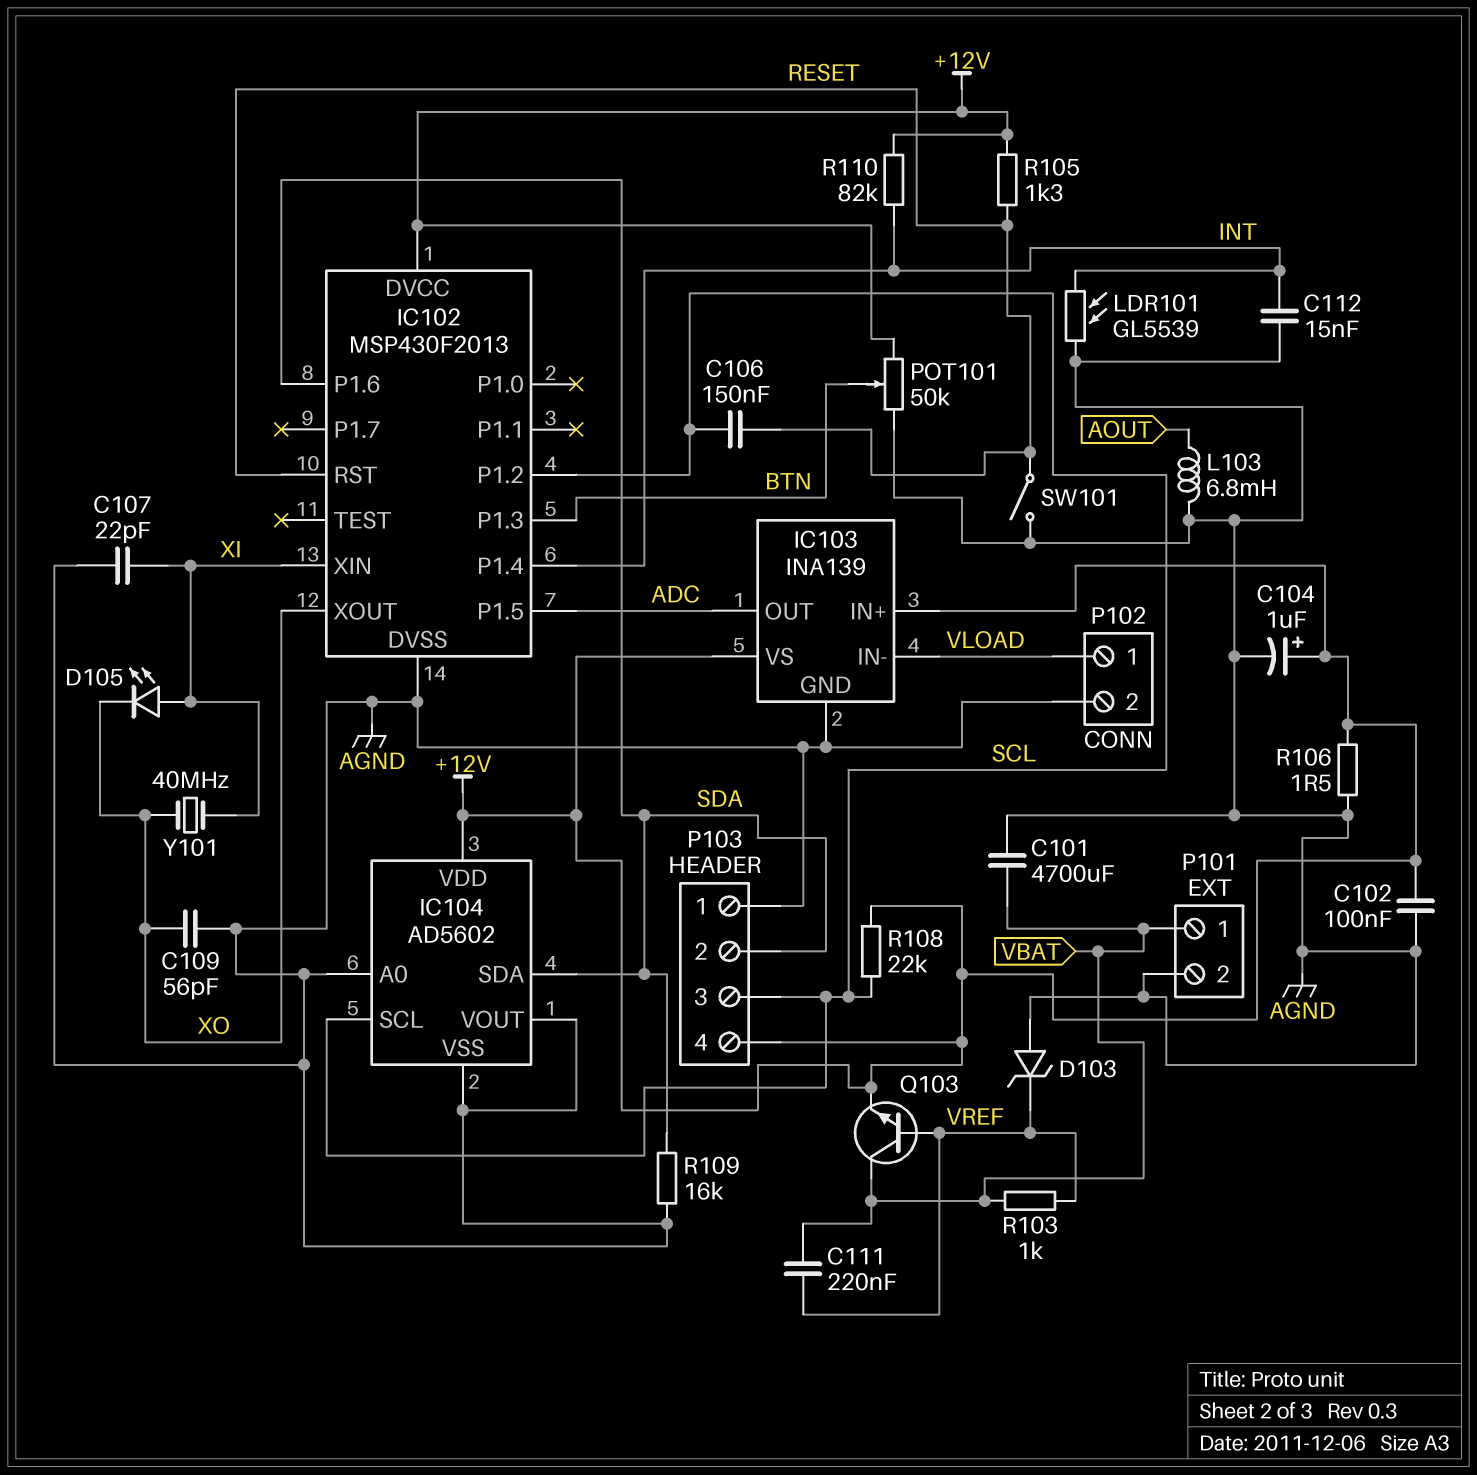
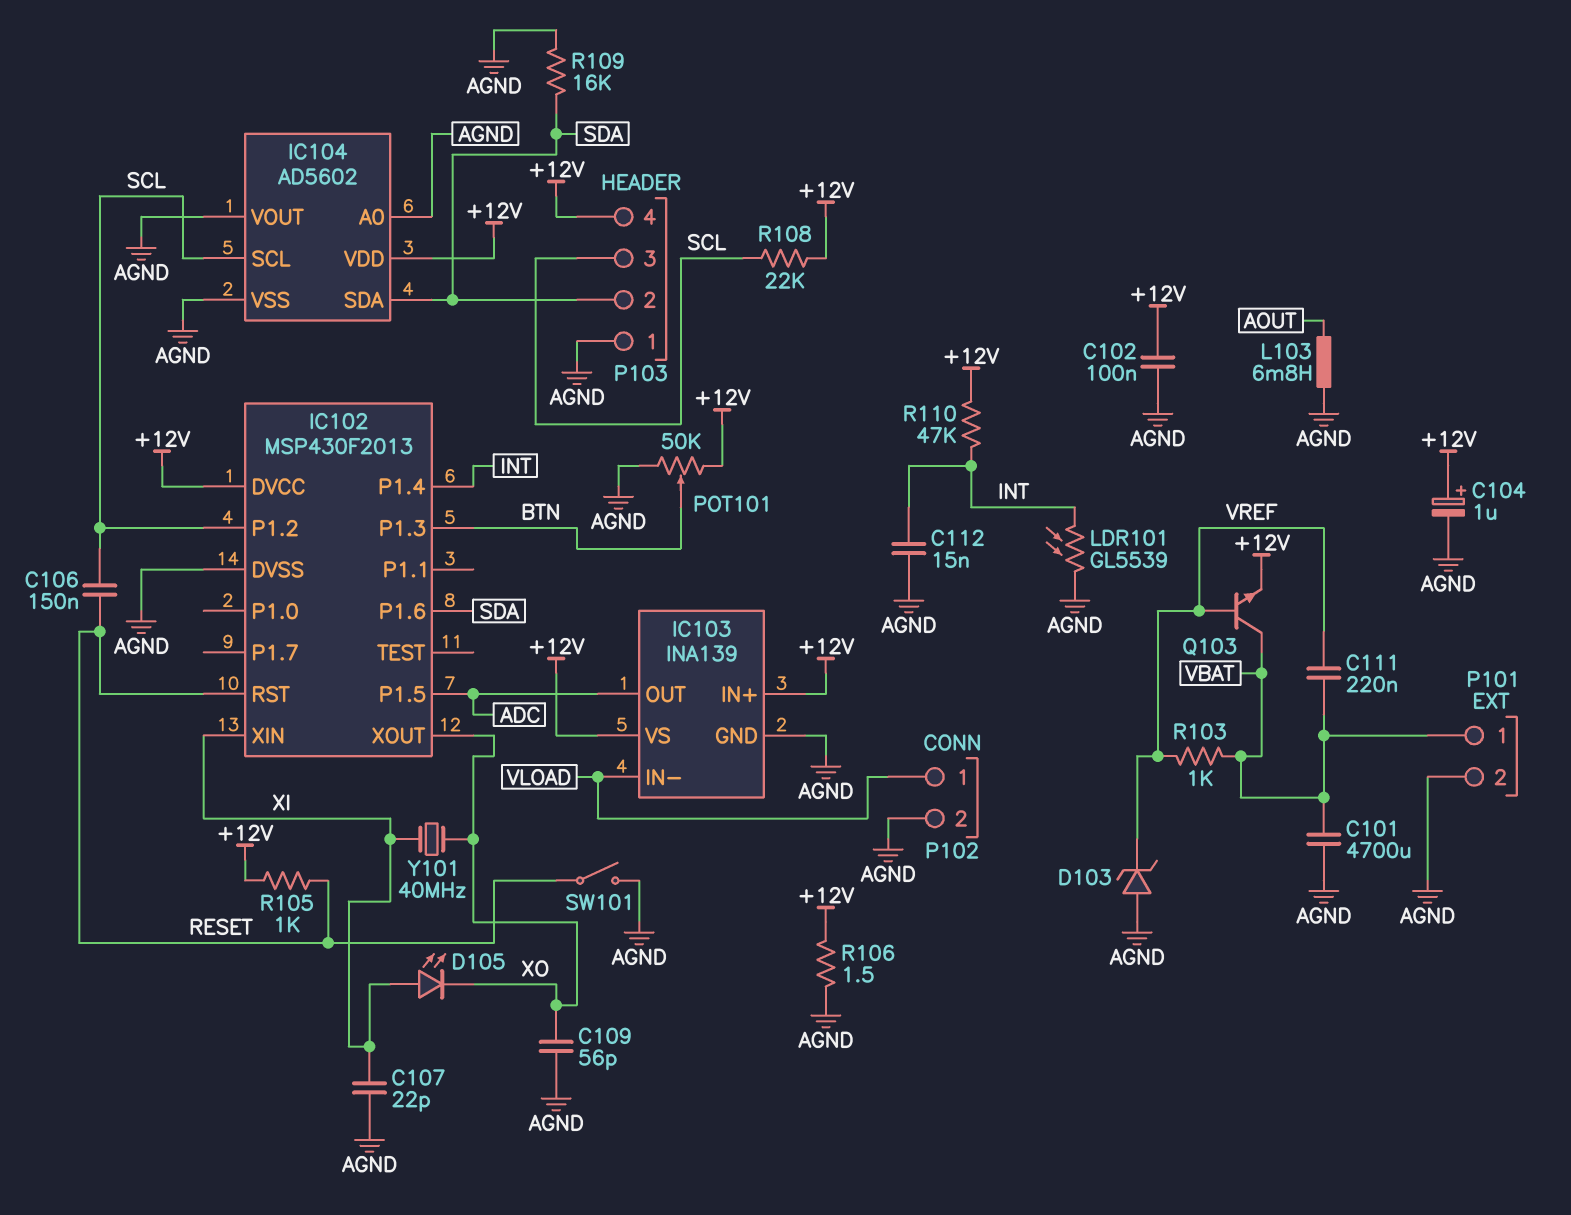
R105: 1.3k (+12V, RESET) -> 1k (+12V, RESET)
R110: 82k (+12V, INT) -> 47k (+12V, INT)

